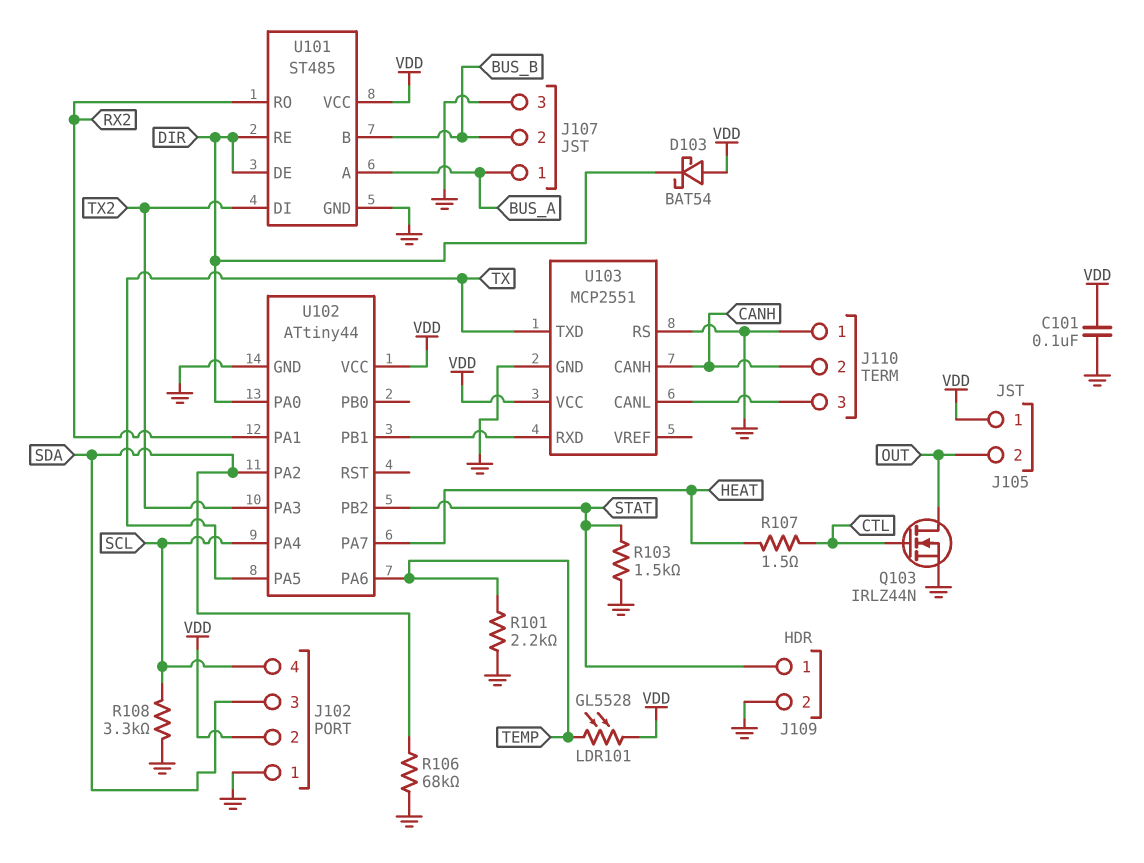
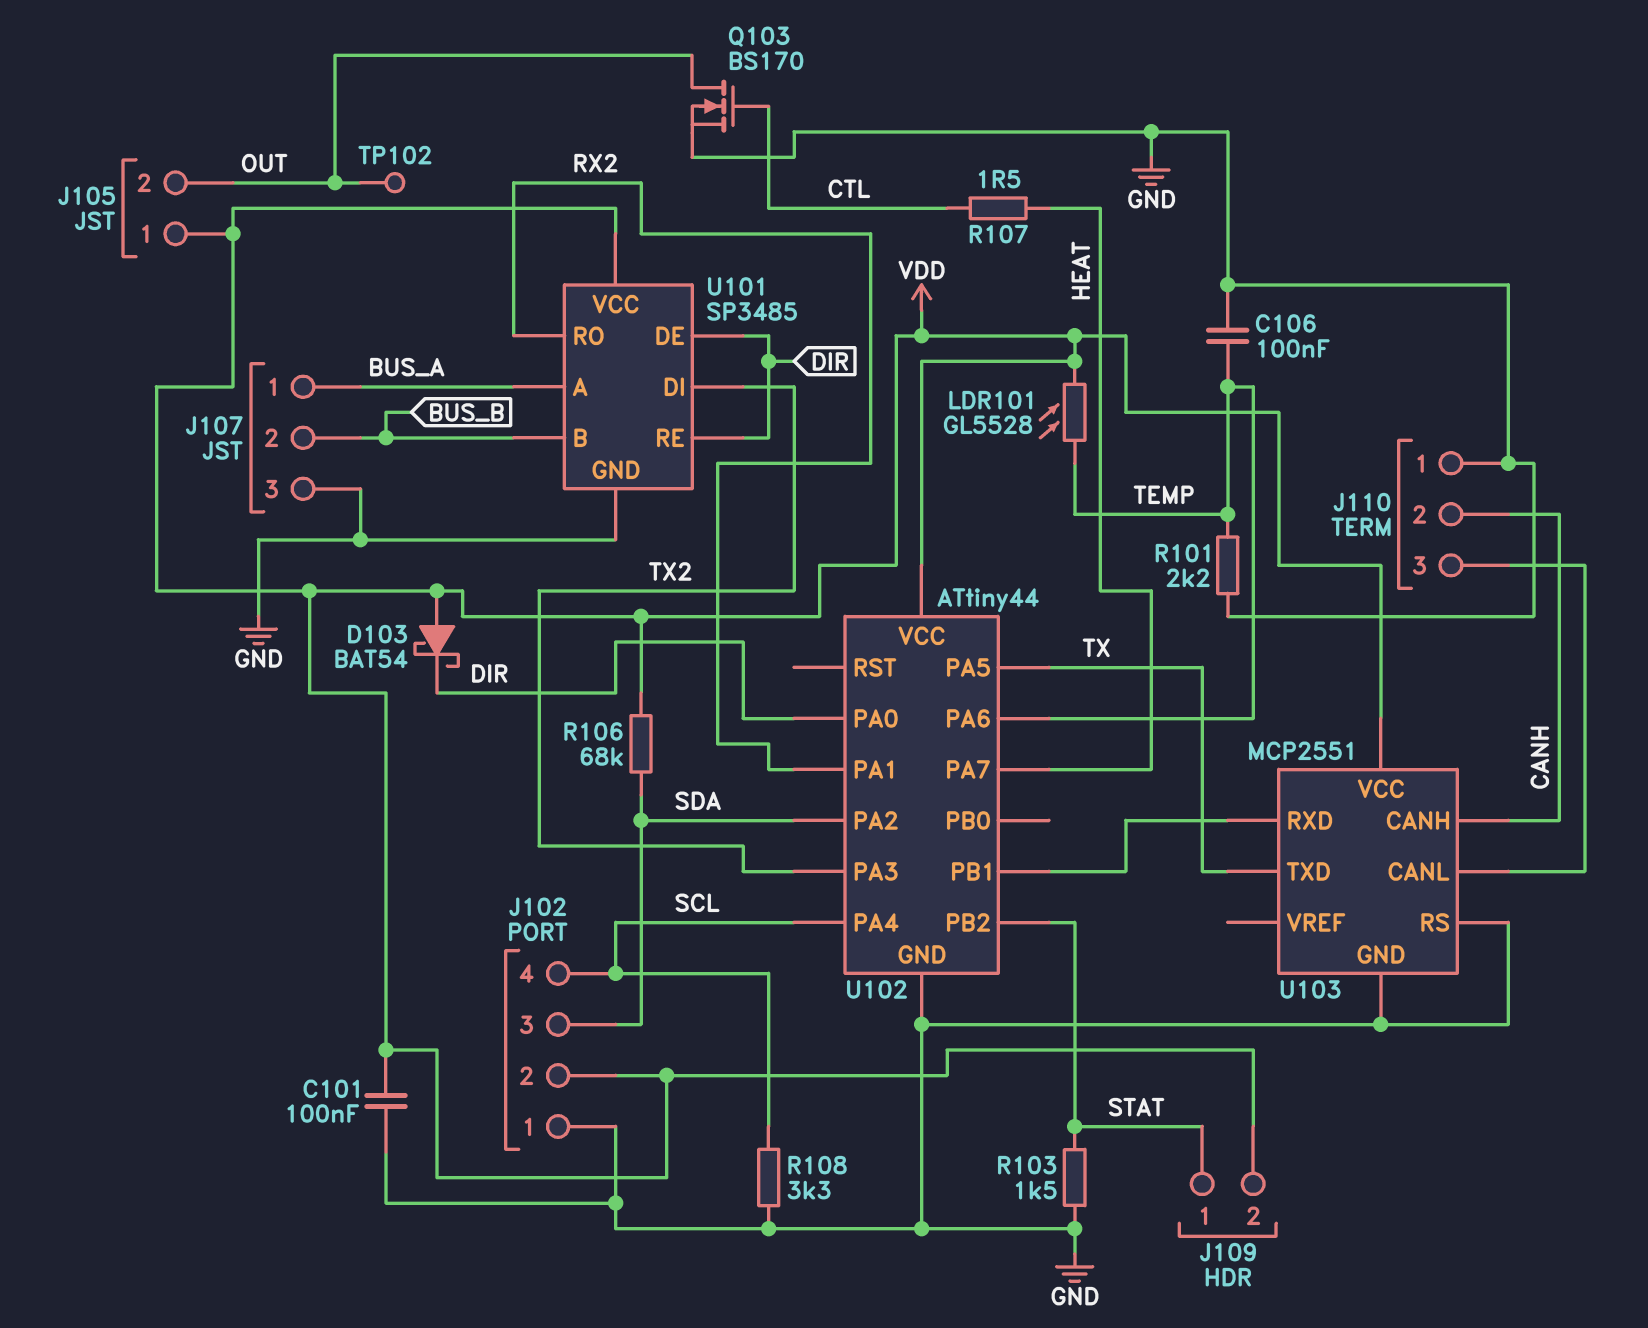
C106: none -> 100nF (GND, TEMP)
J109 pin 2: GND -> VDD
Q103: NMOS IRLZ44N (G CTL, D OUT, S GND) -> NMOS BS170 (G CTL, D OUT, S GND)
R106: 68k (GND, SDA) -> 68k (SDA, VDD)
TP102: none -> test point (OUT)
U101: ST485 -> SP3485

